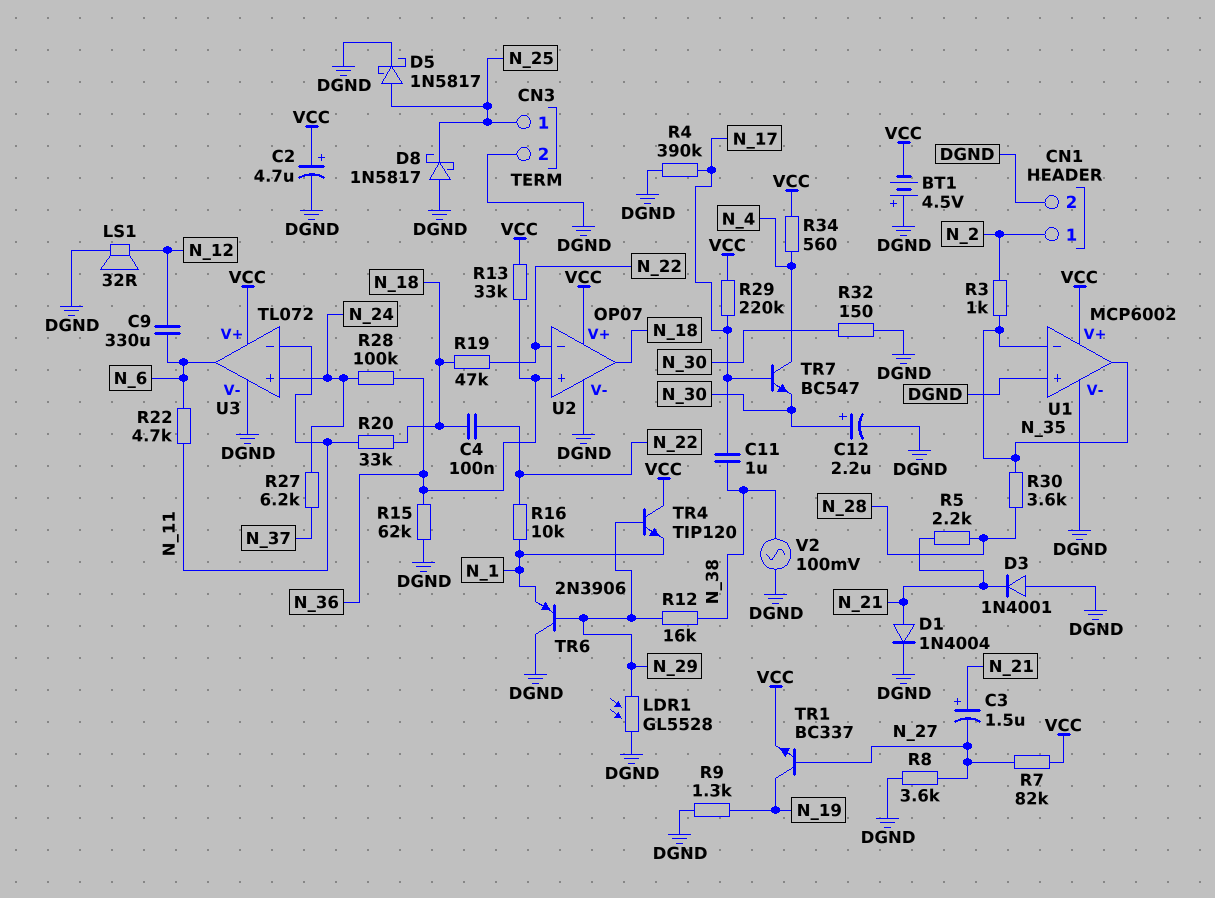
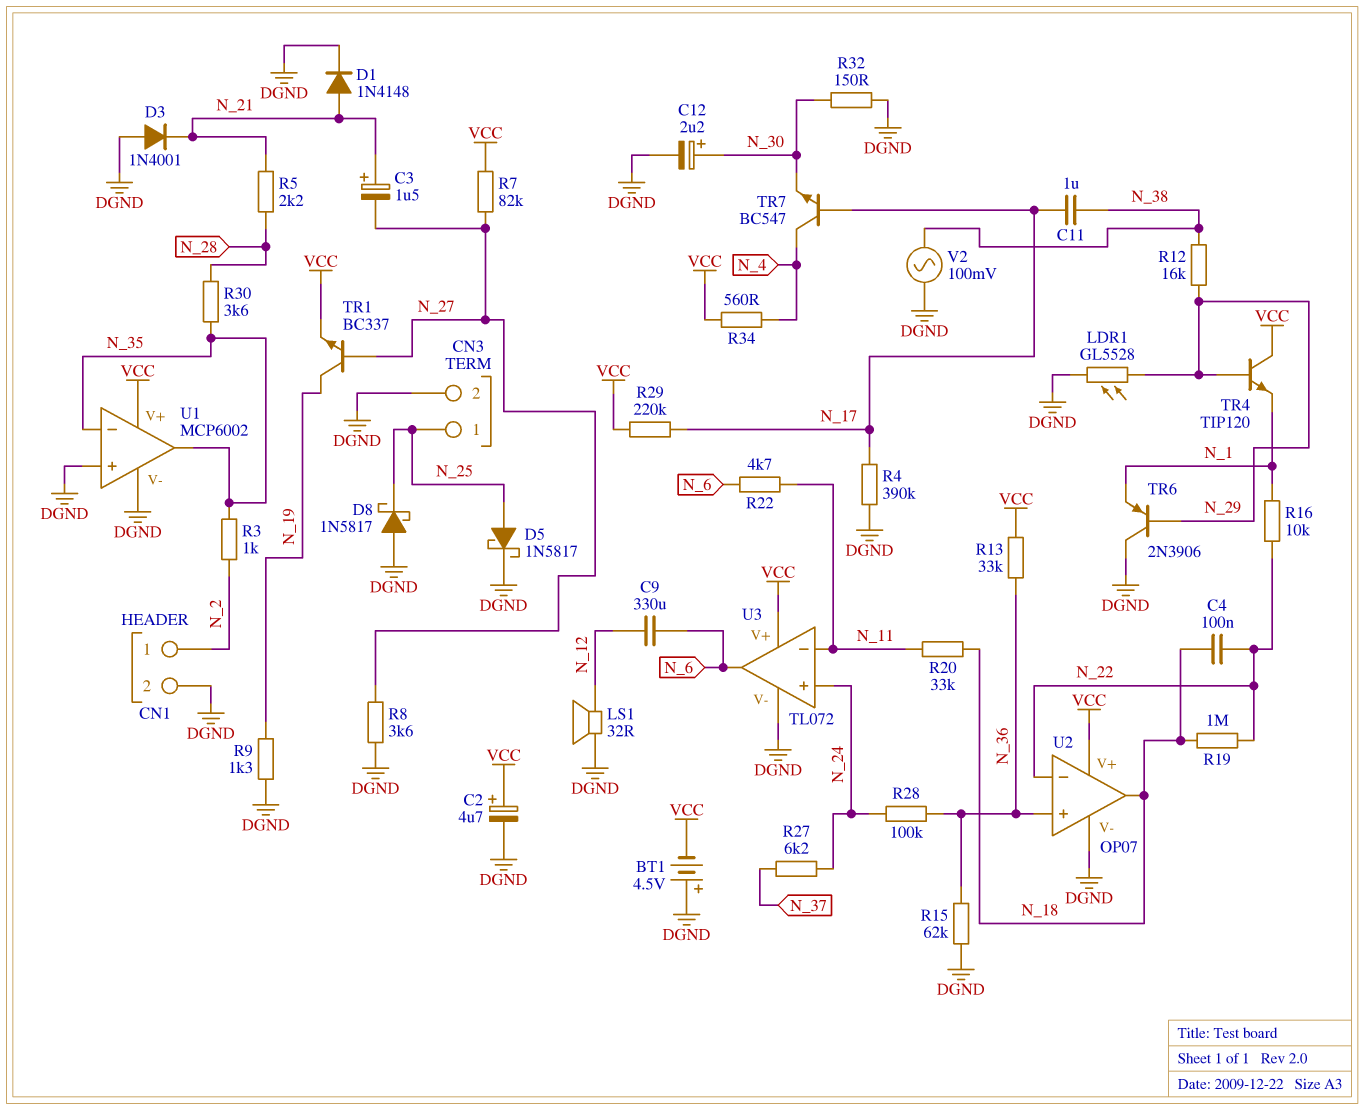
D1: diode 1N4004 (A N_21, K DGND) -> diode 1N4148 (A N_21, K DGND)
R19: 47k (N_18, N_22) -> 1M (N_18, N_22)

